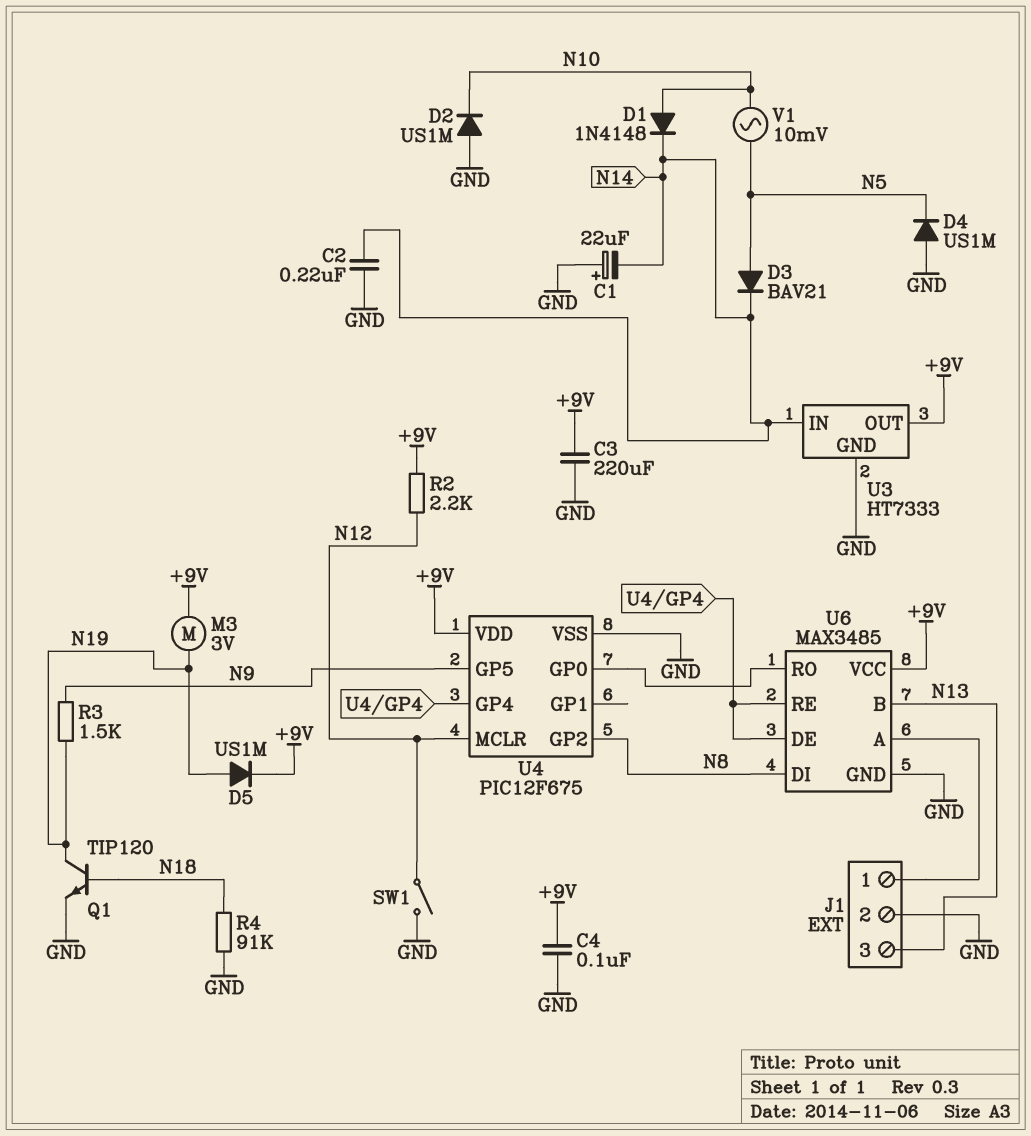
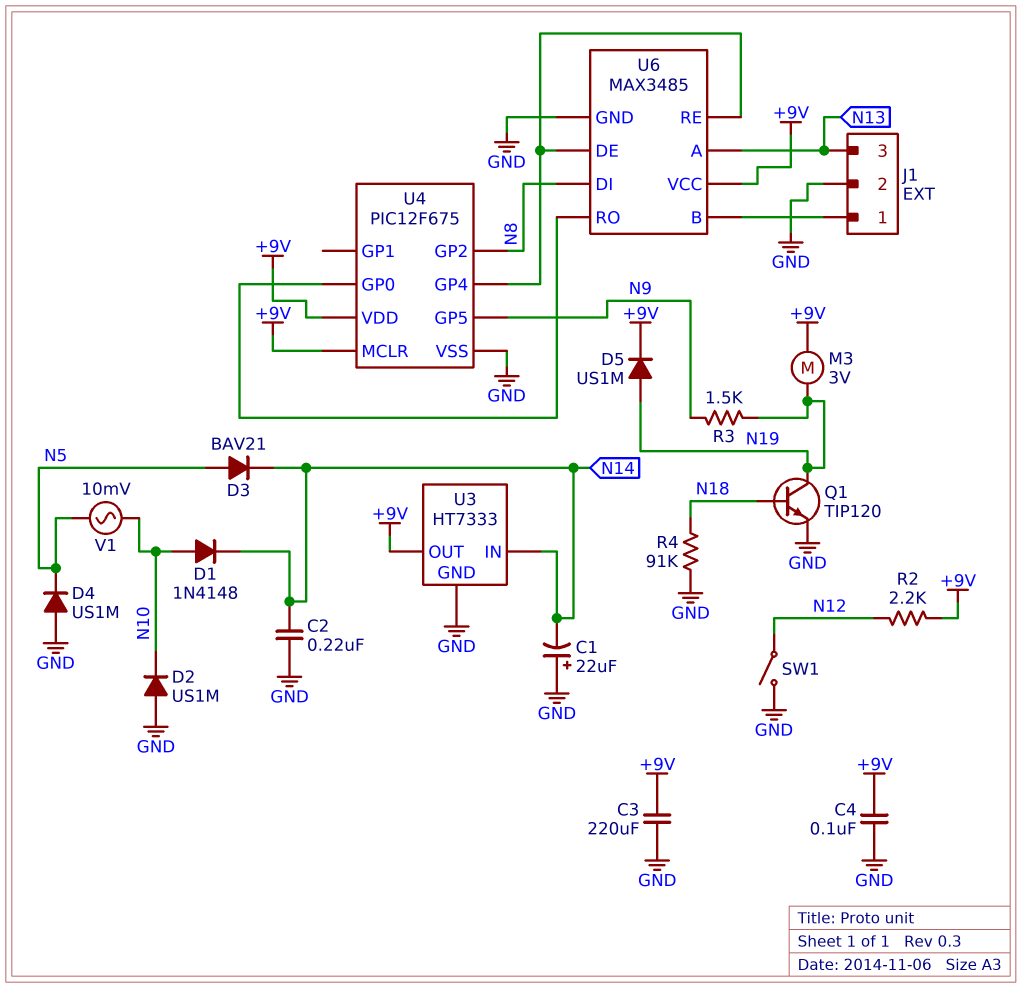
U4 pin MCLR: N12 -> +9V
U6 pin A: J1/1 -> N13
U6 pin B: N13 -> J1/1

